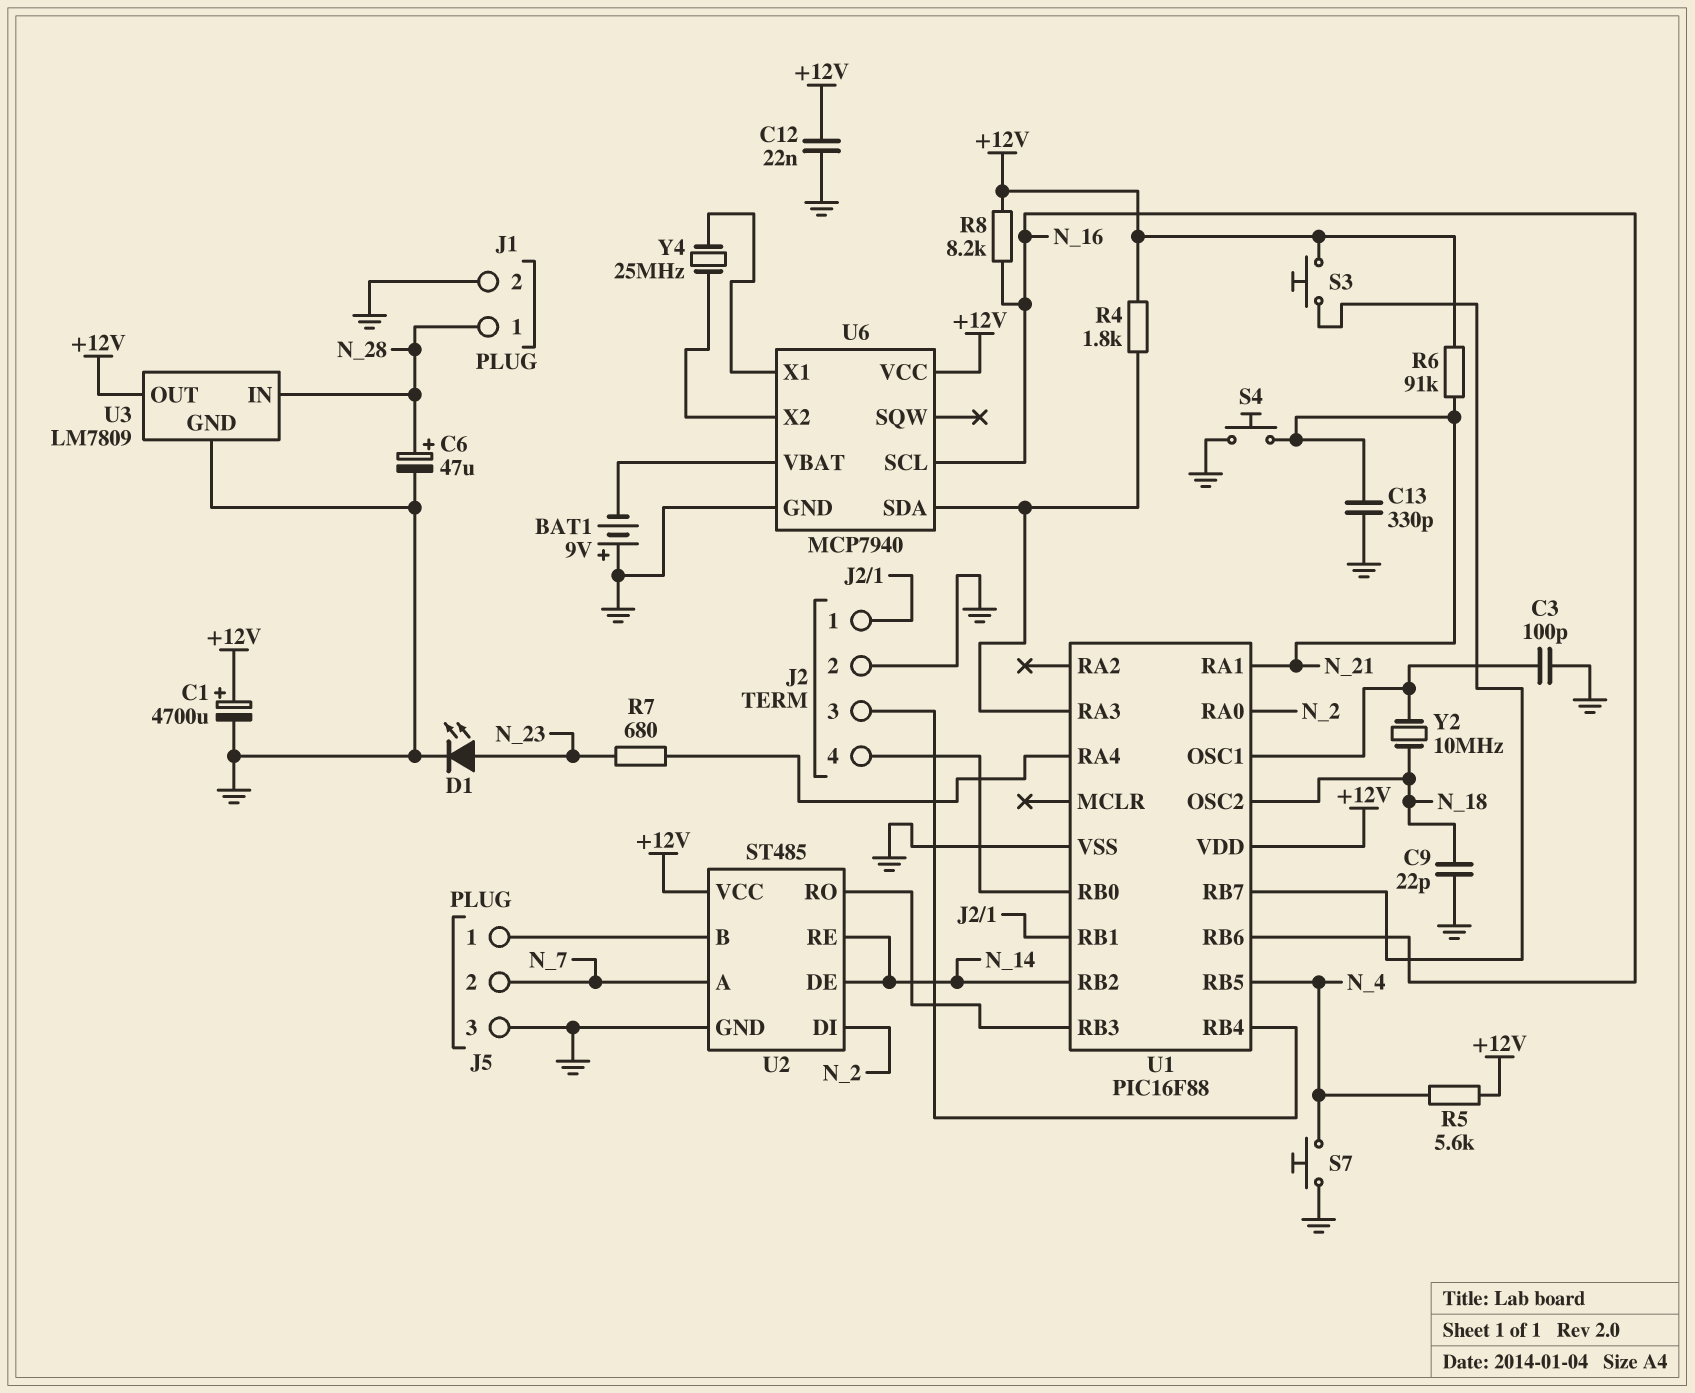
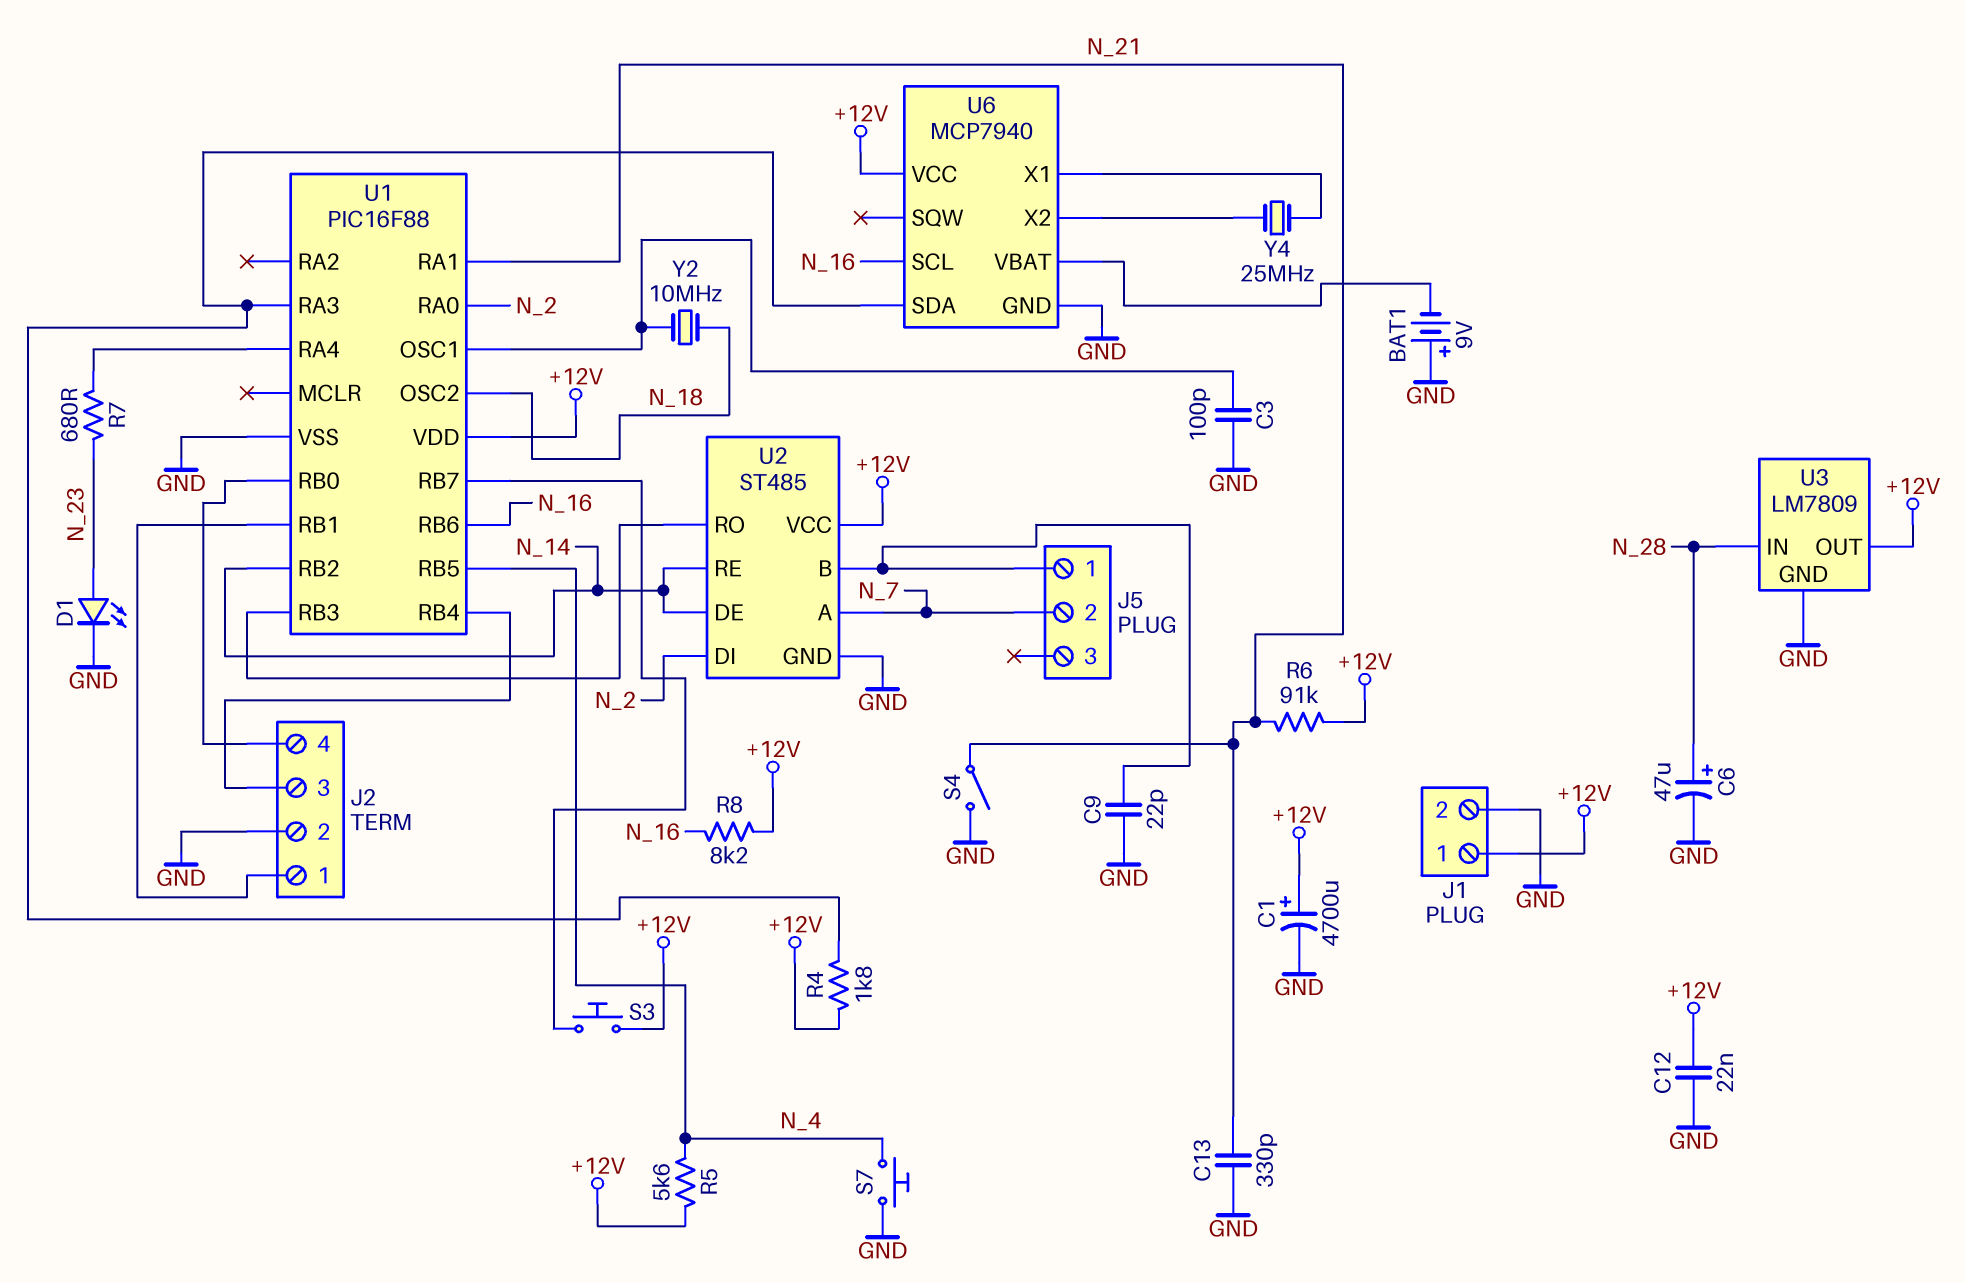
C9: 22pF (GND, N_18) -> 22pF (GND, J5/1)
J1 pin 1: N_28 -> +12V
J5 pin 3: GND -> none
S4: button (GND, N_21) -> switch (GND, N_21)

